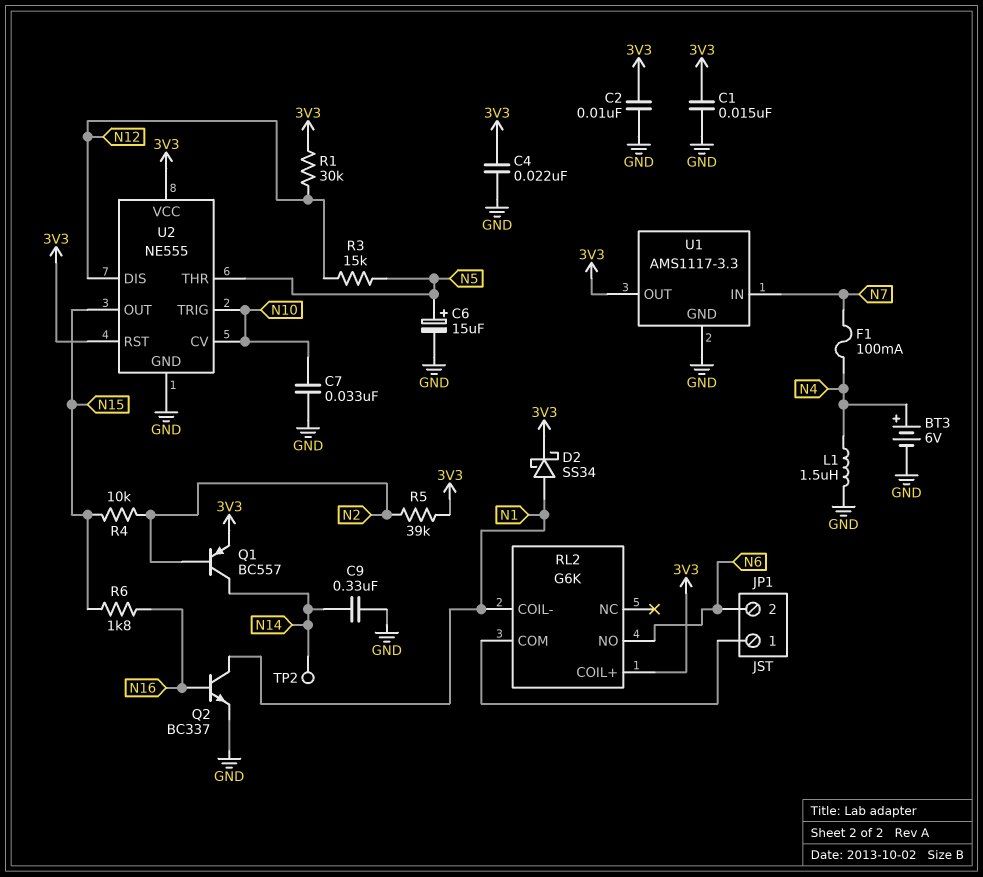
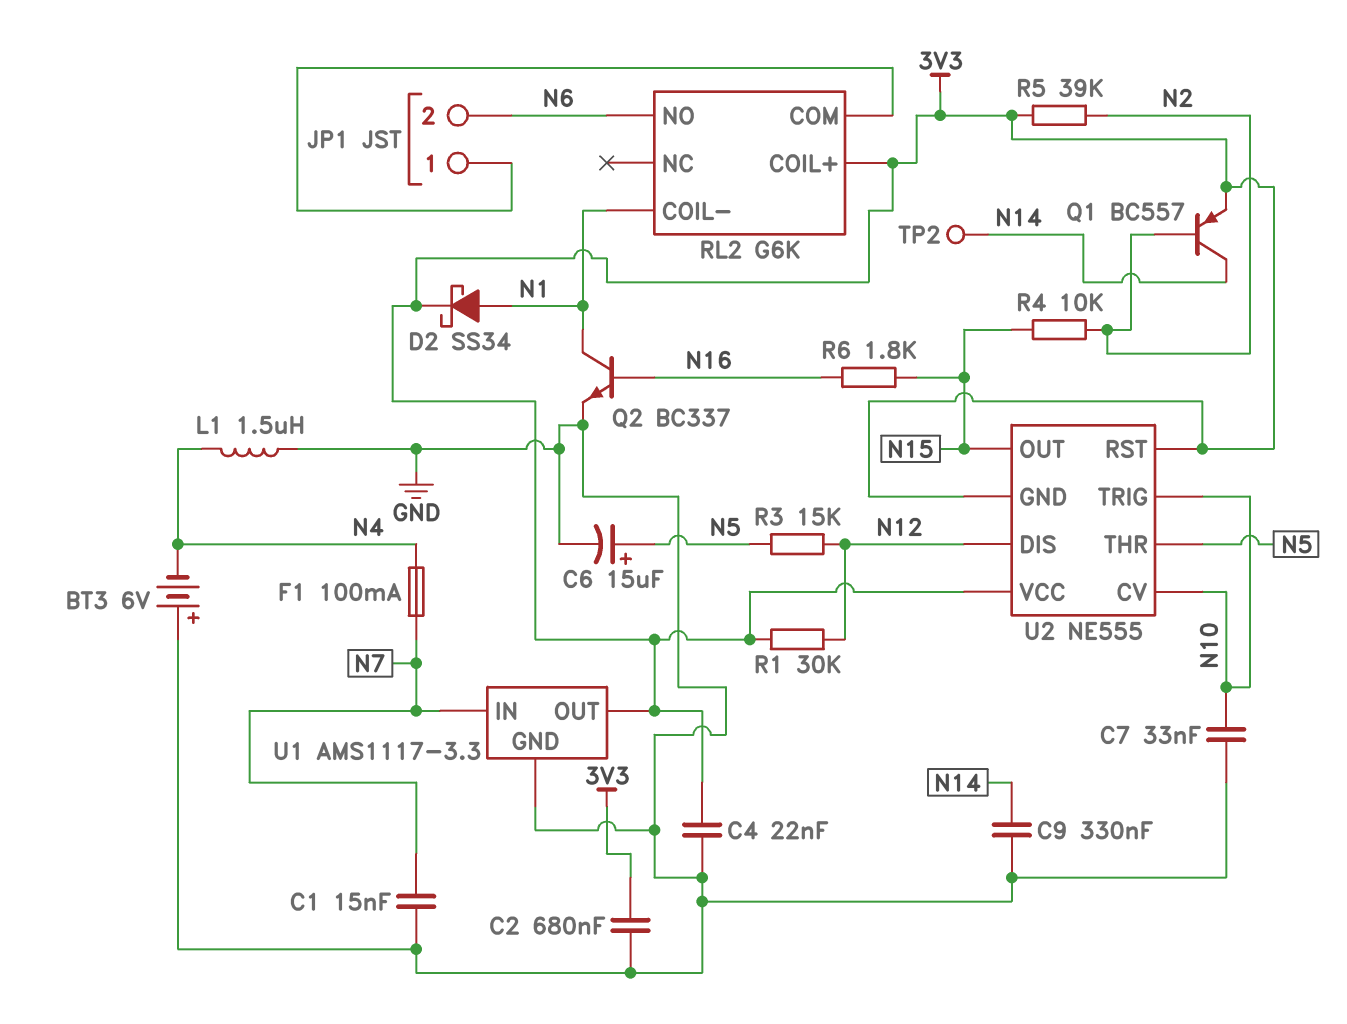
BT3: 6V (plus N4, minus GND) -> 6V (plus GND, minus N4)
C1: 15nF (3V3, GND) -> 15nF (GND, N7)
C2: 10nF (3V3, GND) -> 680nF (3V3, GND)
U2 pin GND: GND -> 3V3

